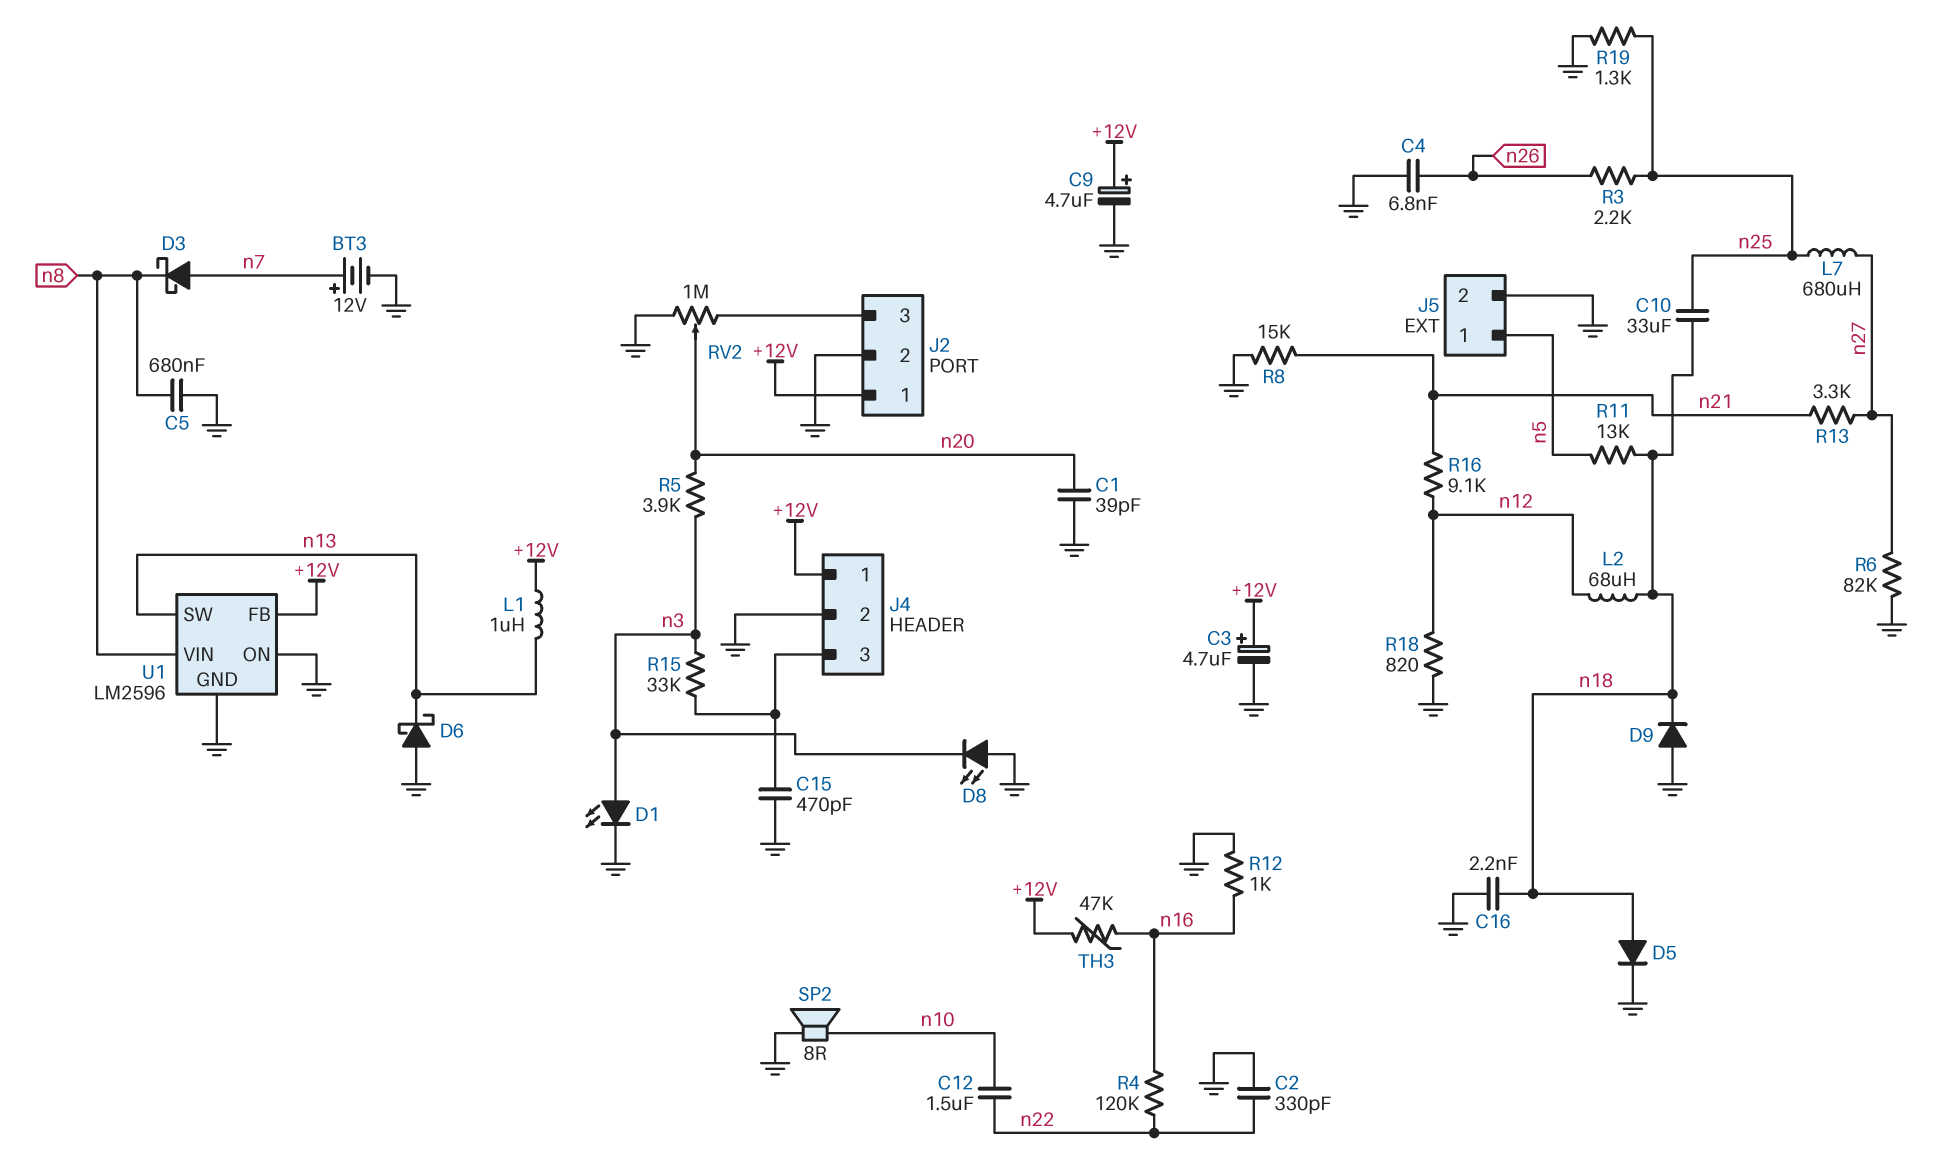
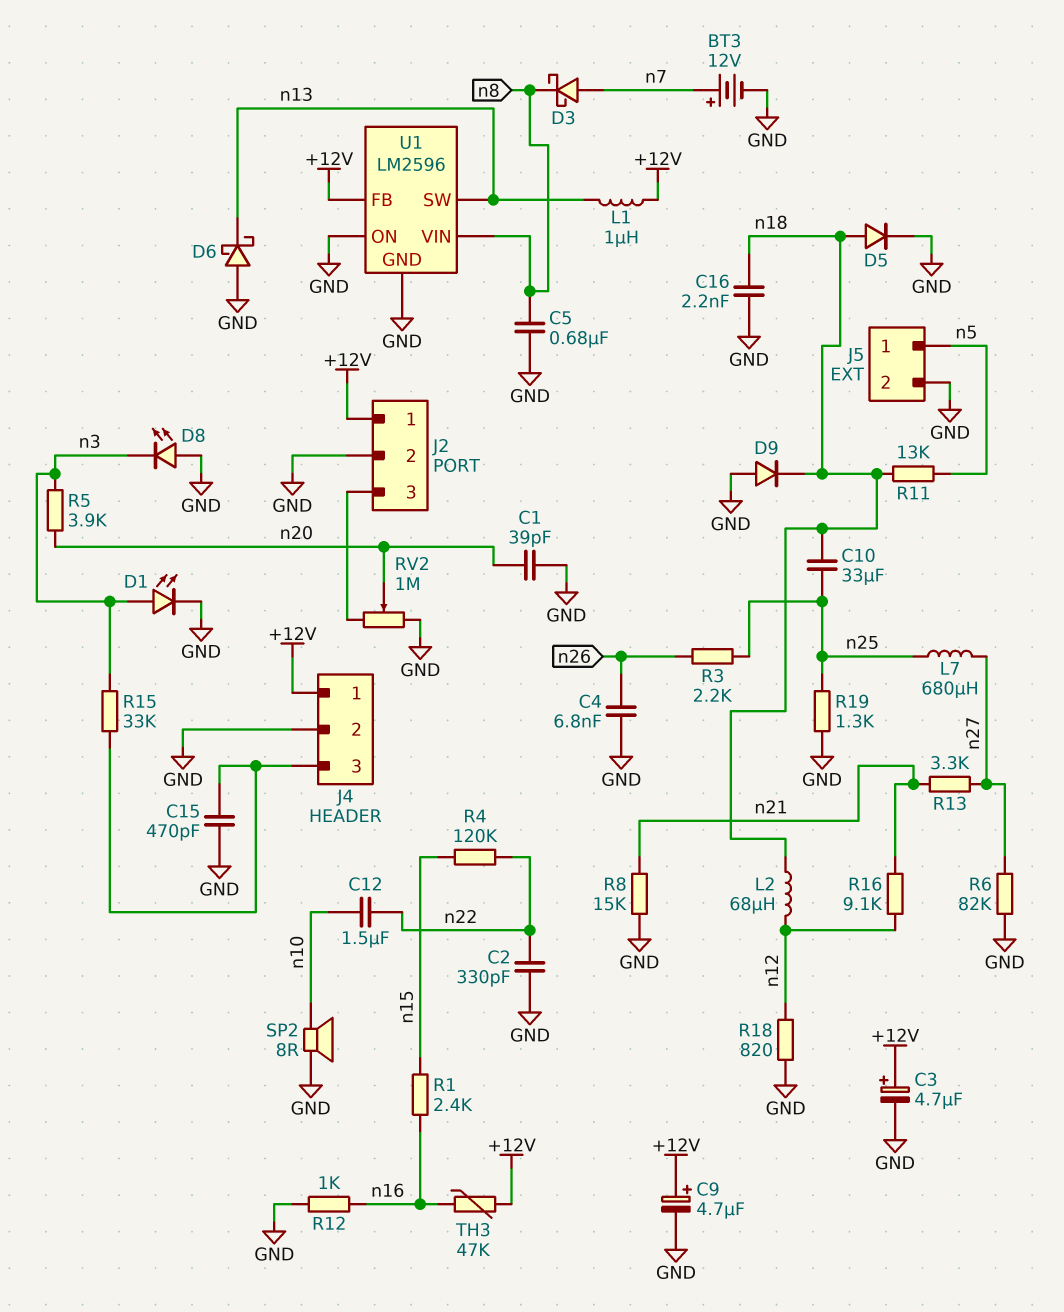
R1: none -> 2.4k (n15, n16)
R4: 120k (n16, n22) -> 120k (n15, n22)

